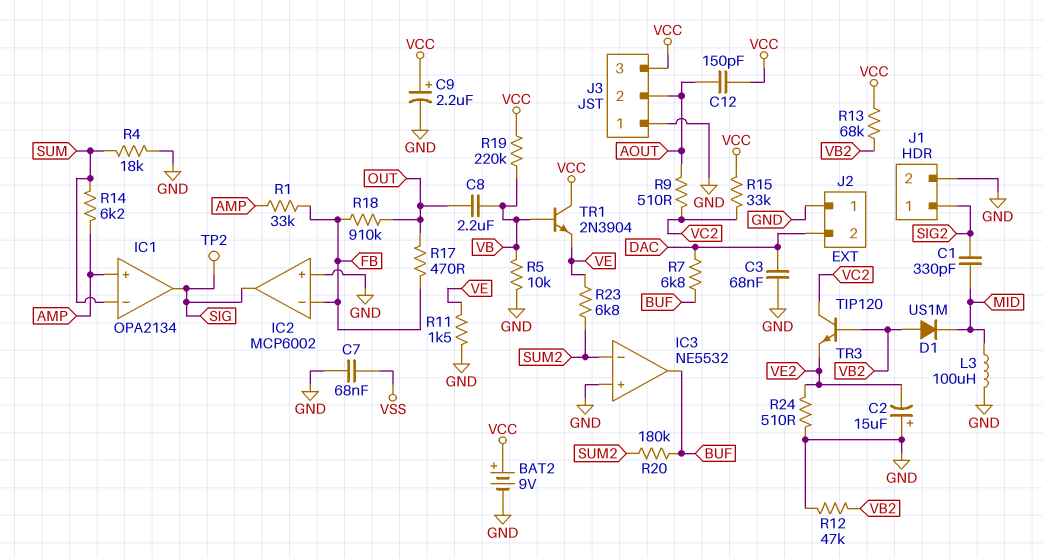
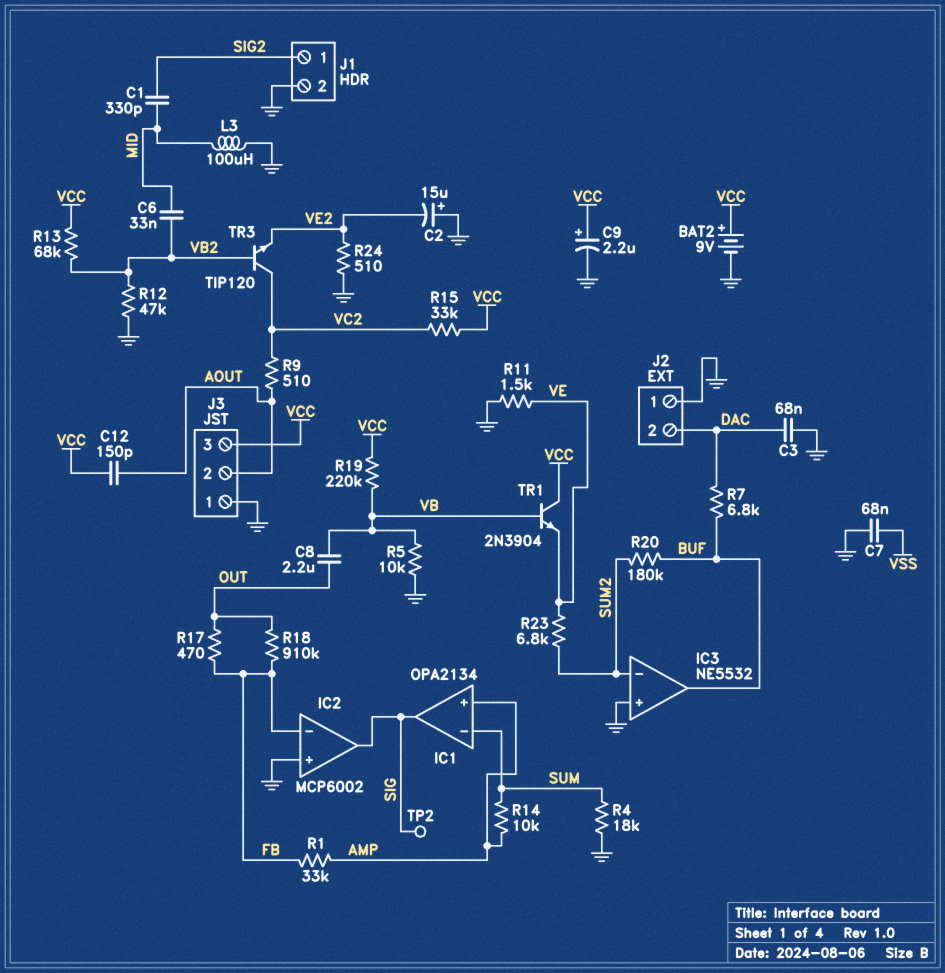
C6: none -> 33nF (MID, VB2)
D1: diode US1M (A VB2, K MID) -> none
R14: 6.2k (AMP, SUM) -> 10k (AMP, SUM)

